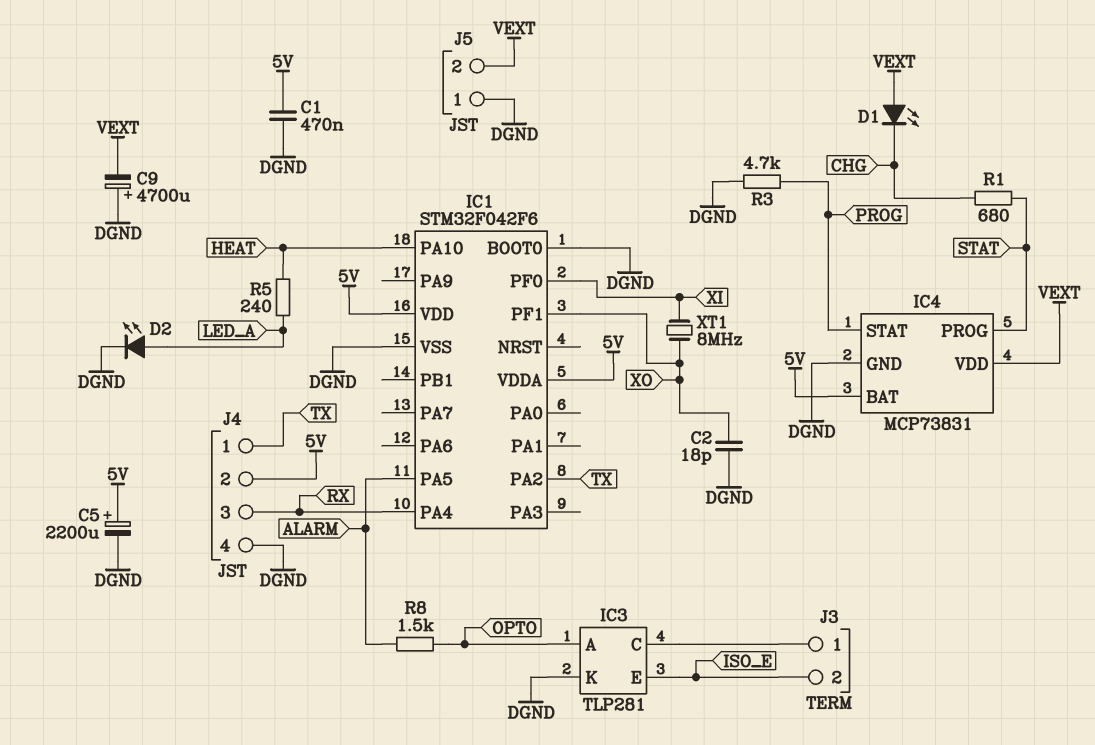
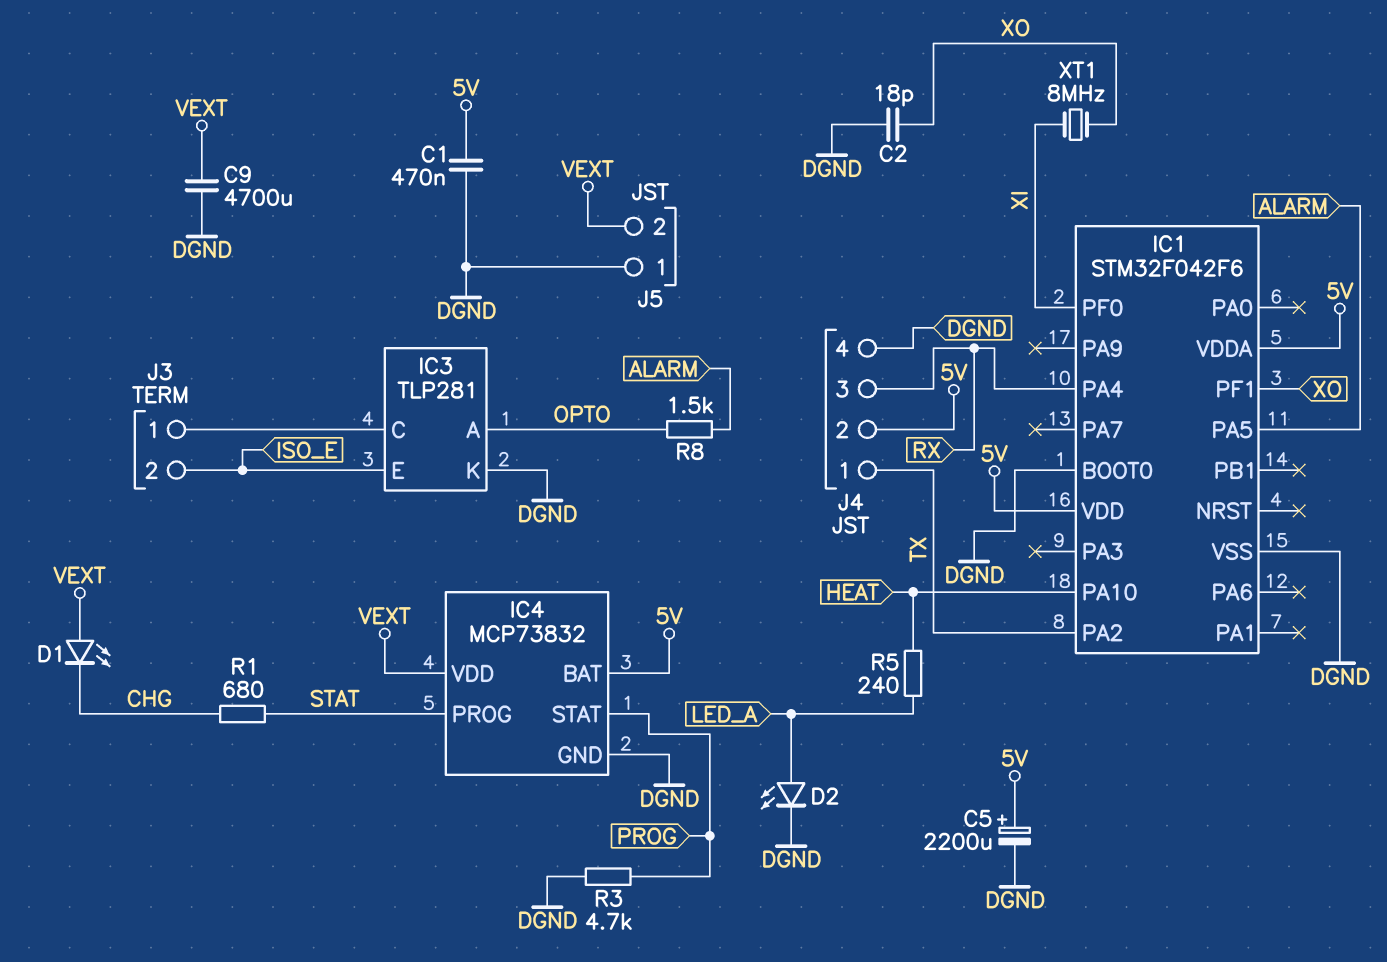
C9: 4700uF (plus DGND, minus VEXT) -> 4700uF (DGND, VEXT)
IC4: MCP73831 -> MCP73832

